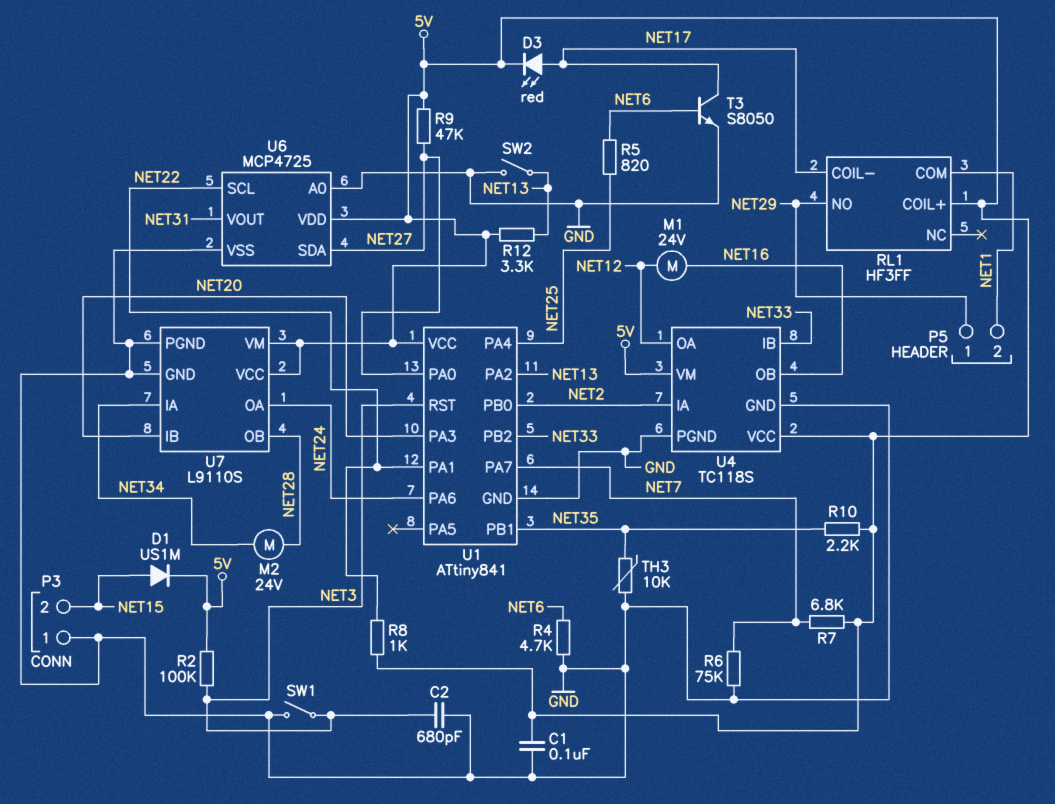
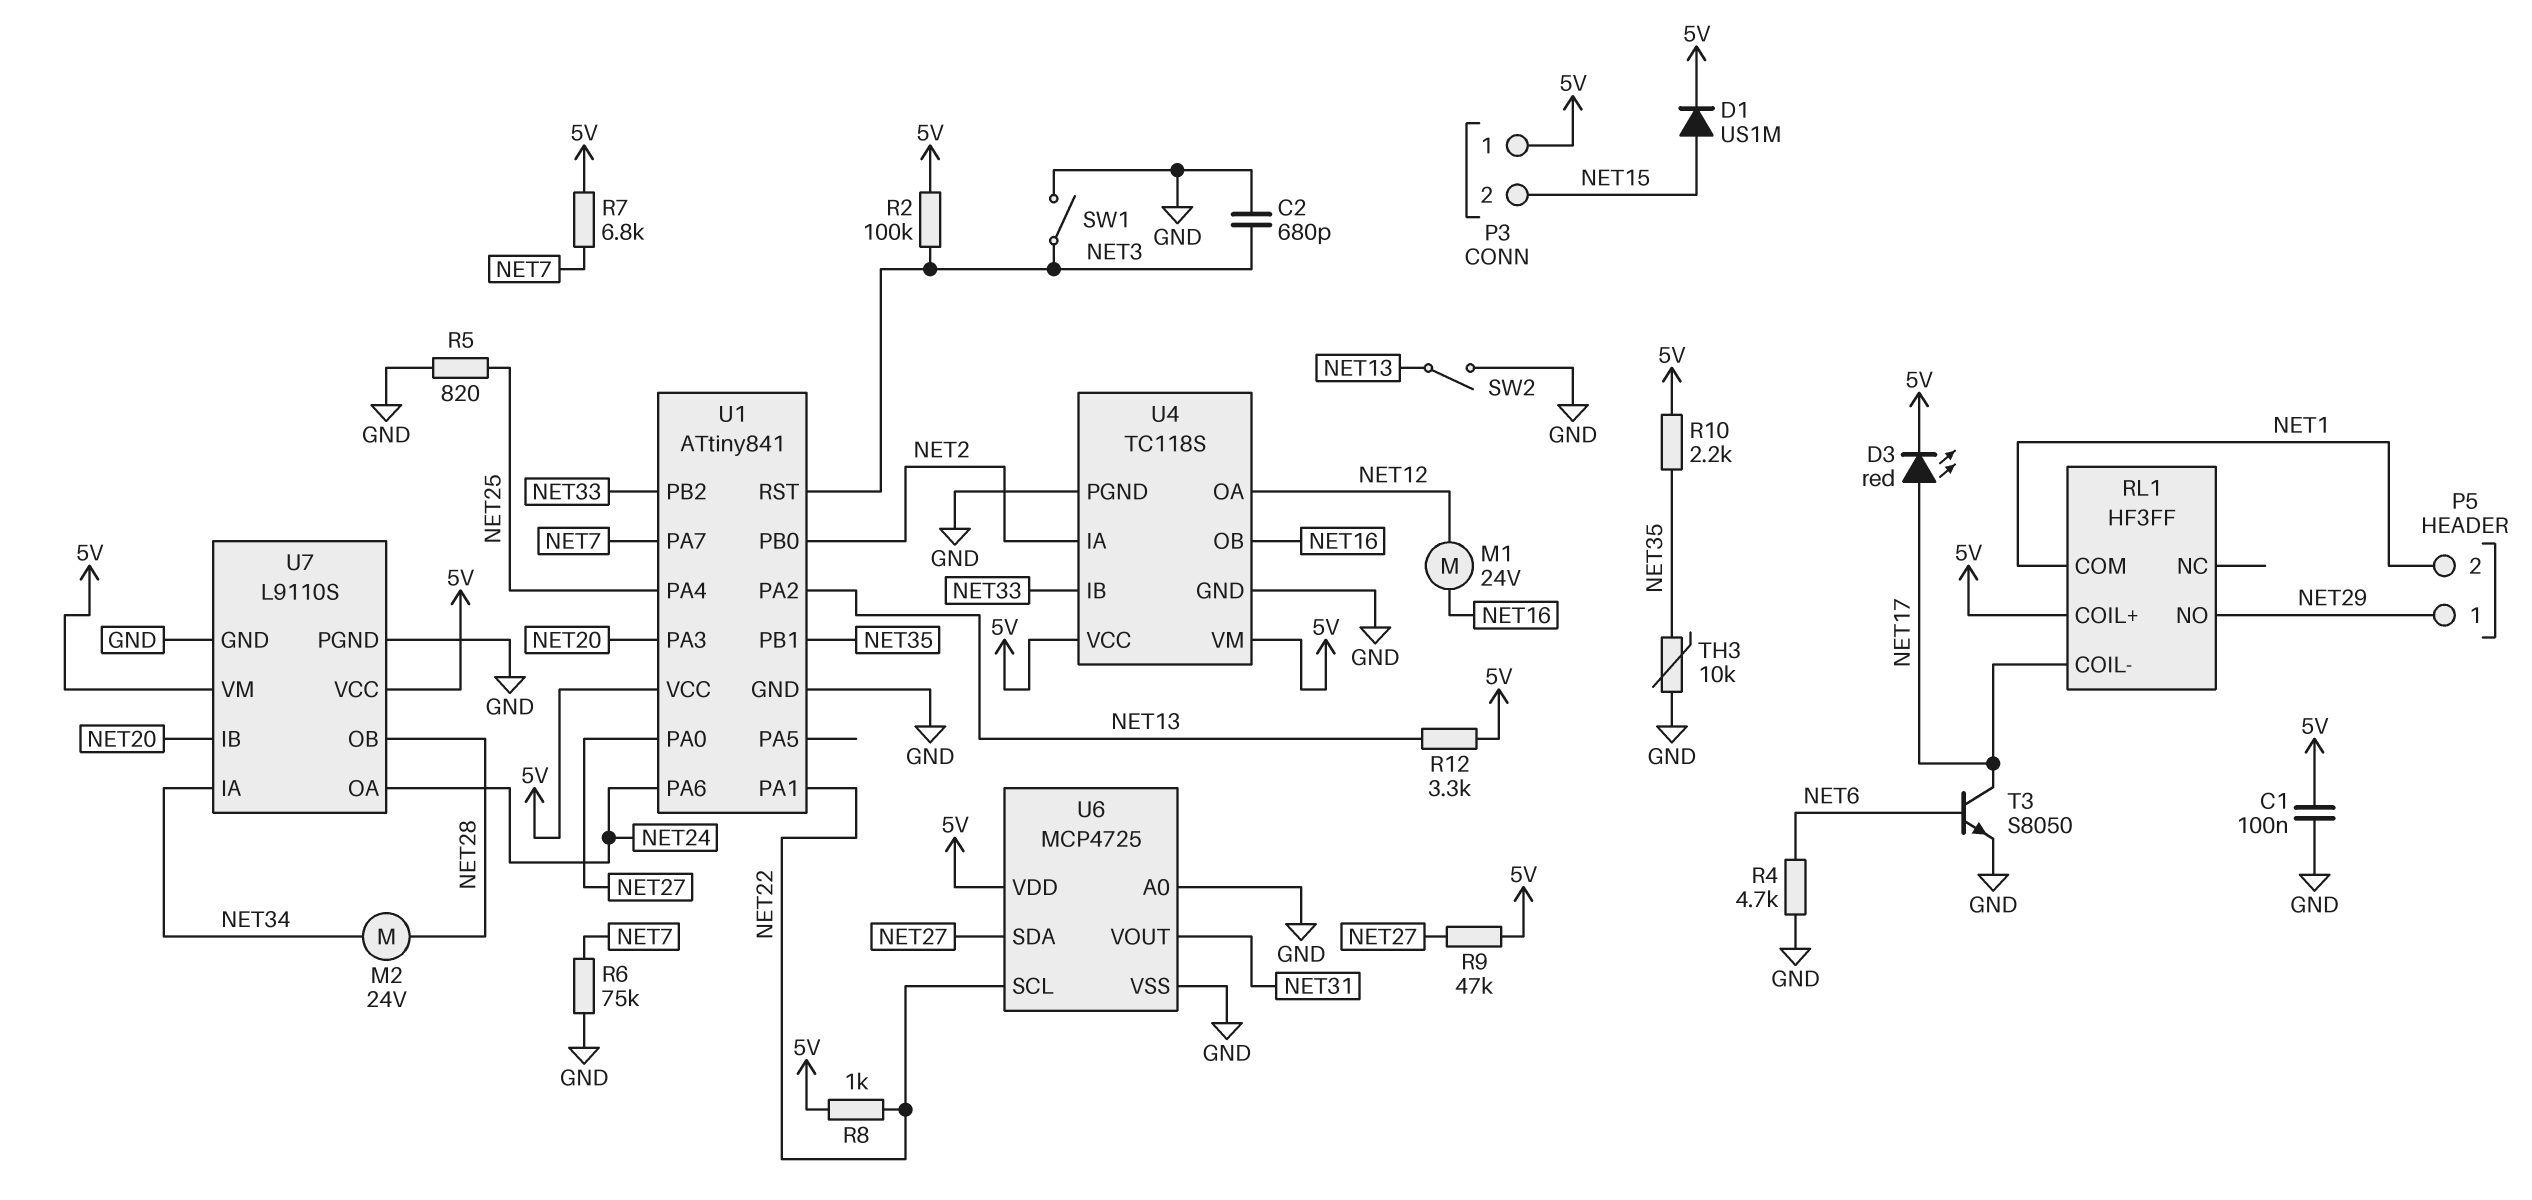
P3 pin 1: GND -> 5V
R5: 820 (NET6, NET25) -> 820 (GND, NET25)

